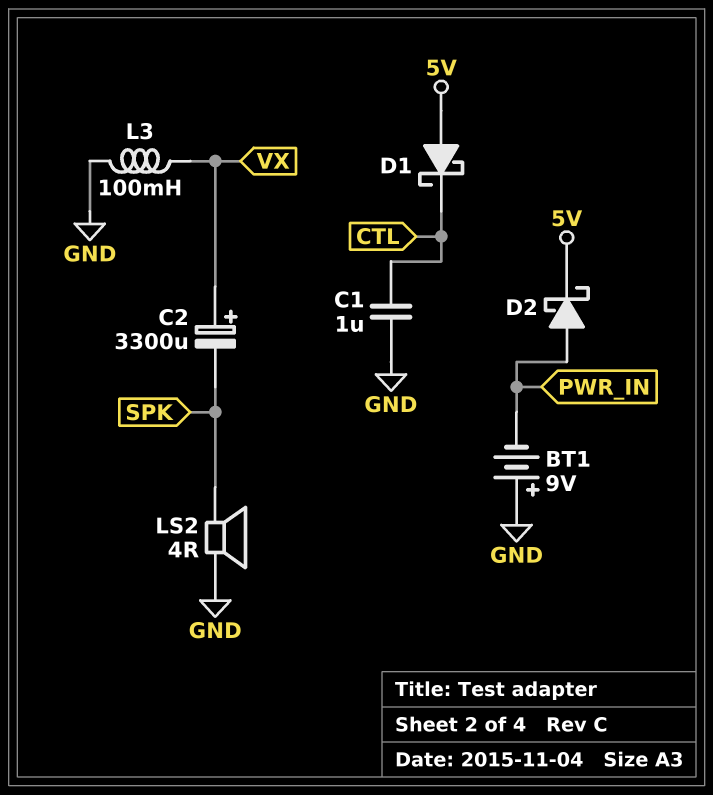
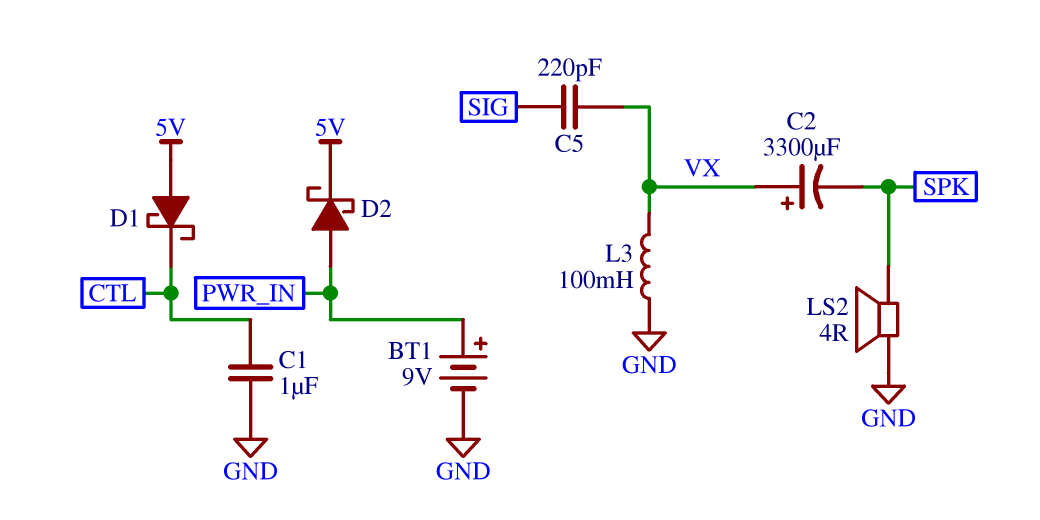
BT1: 9V (plus GND, minus PWR_IN) -> 9V (plus PWR_IN, minus GND)
C5: none -> 220pF (SIG, VX)

